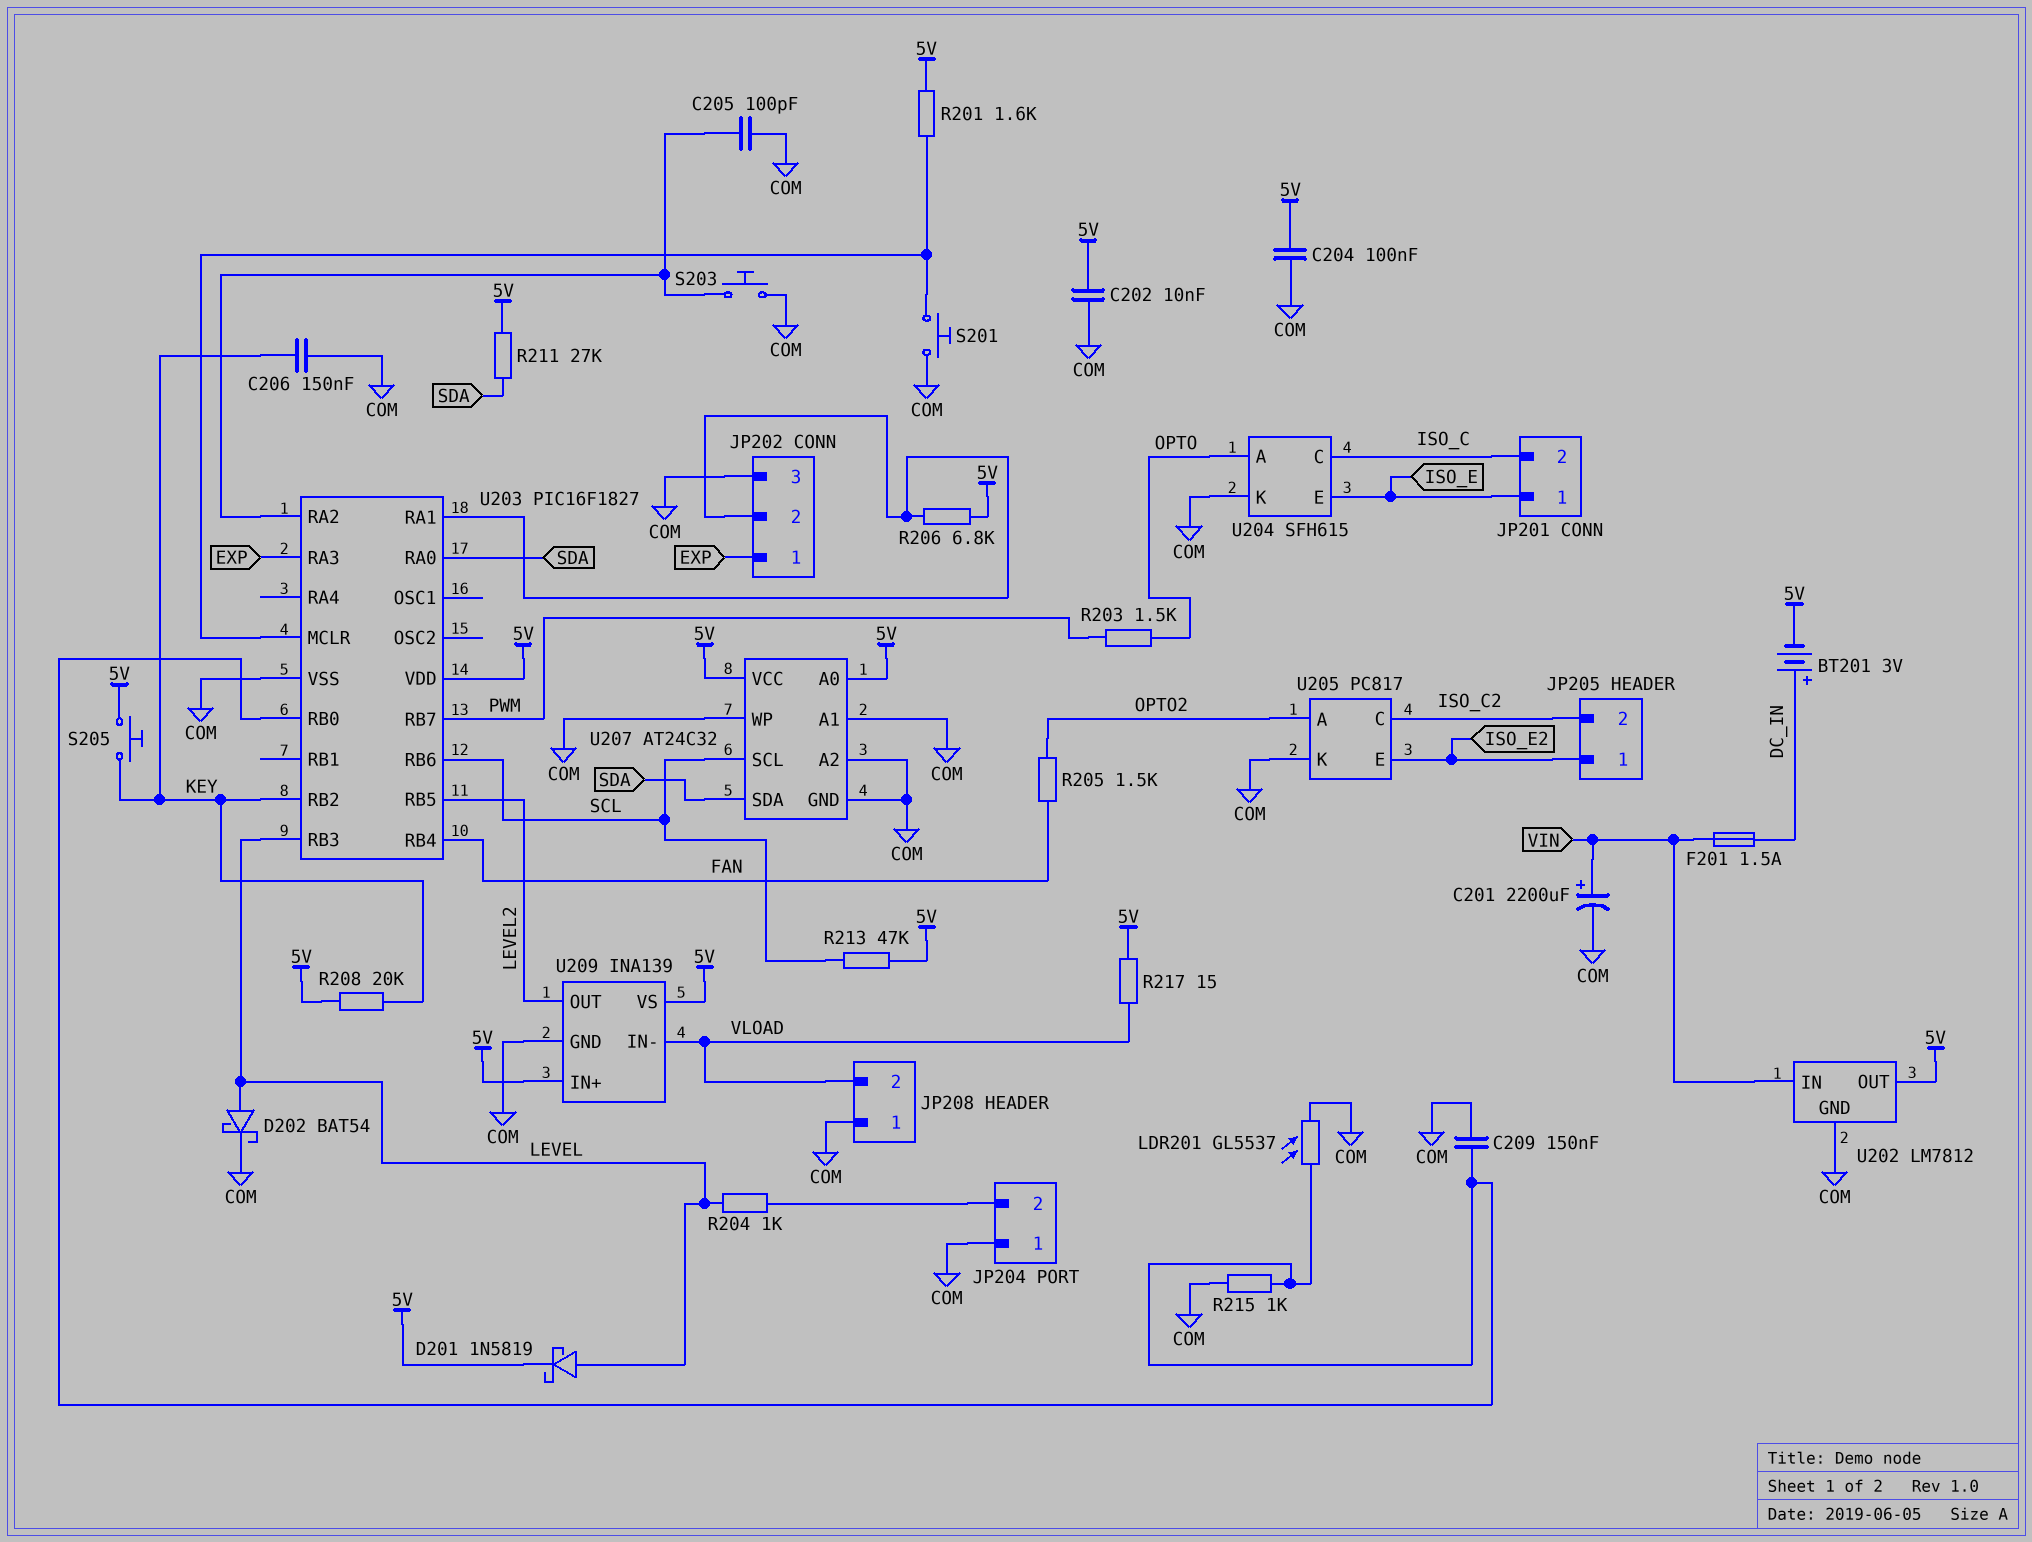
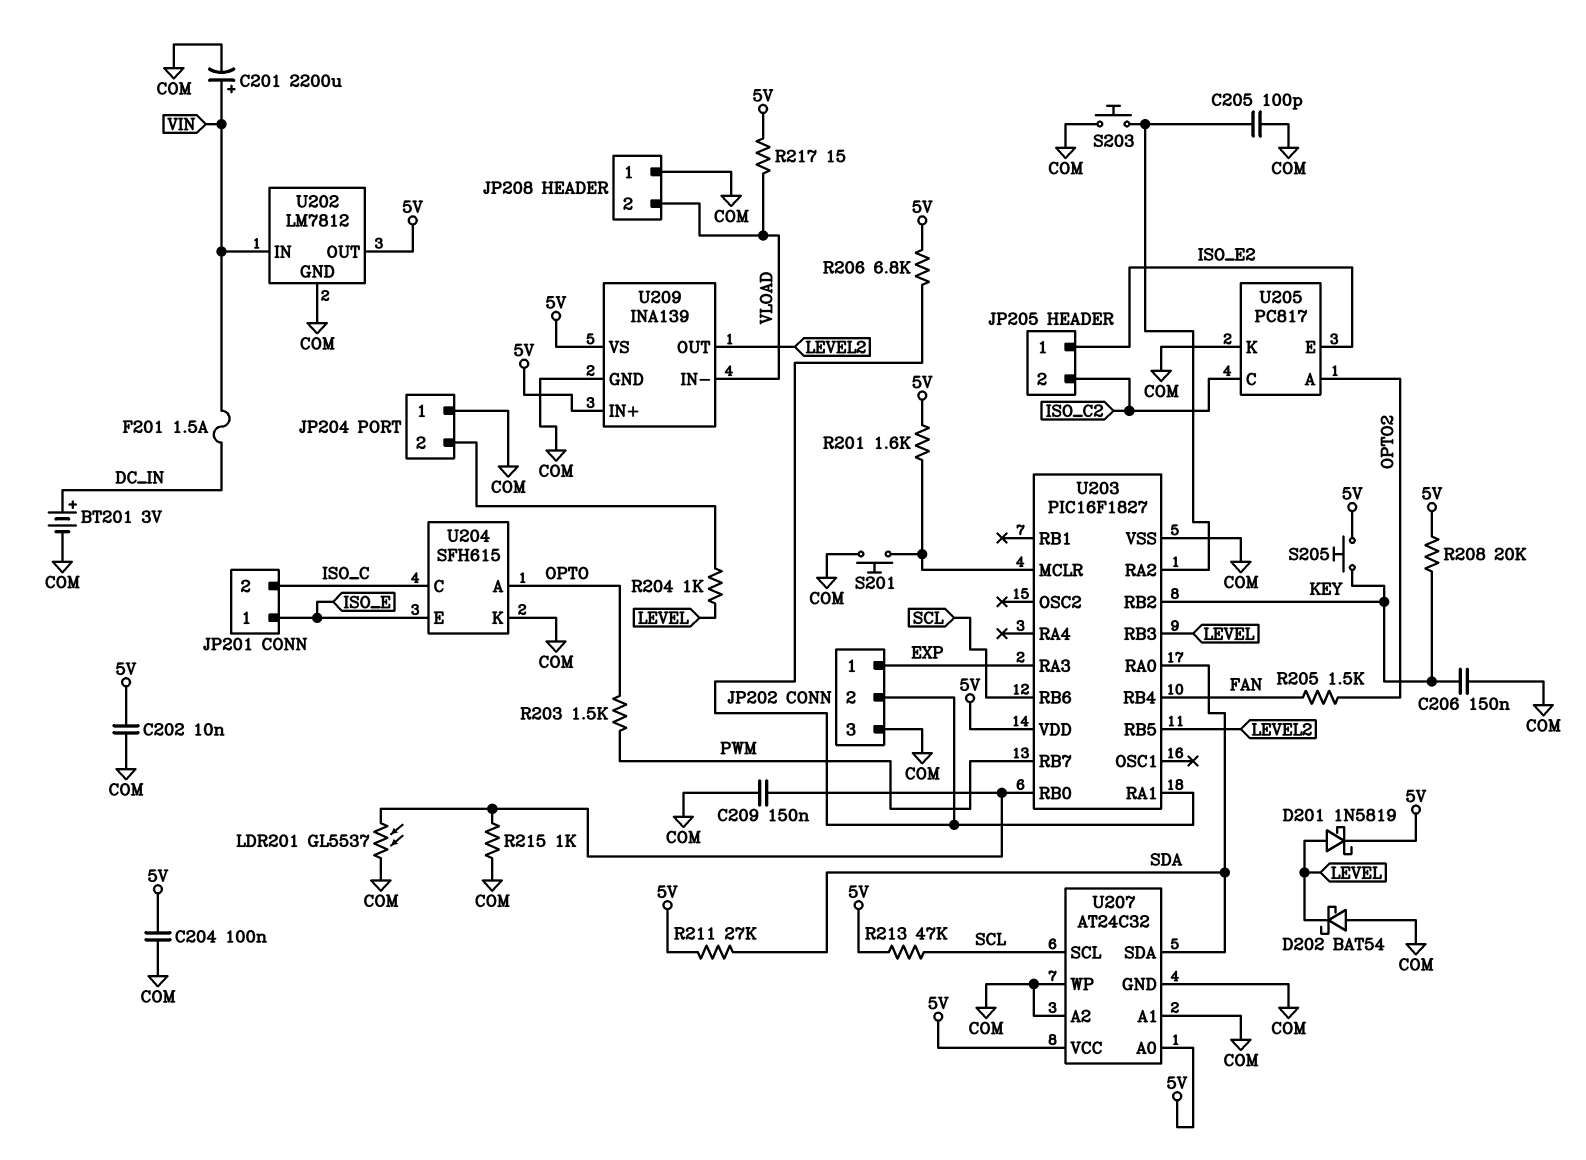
BT201: 3V (plus DC_IN, minus 5V) -> 3V (plus DC_IN, minus COM)
D202: schottky BAT54 (A LEVEL, K COM) -> schottky BAT54 (A COM, K LEVEL)

